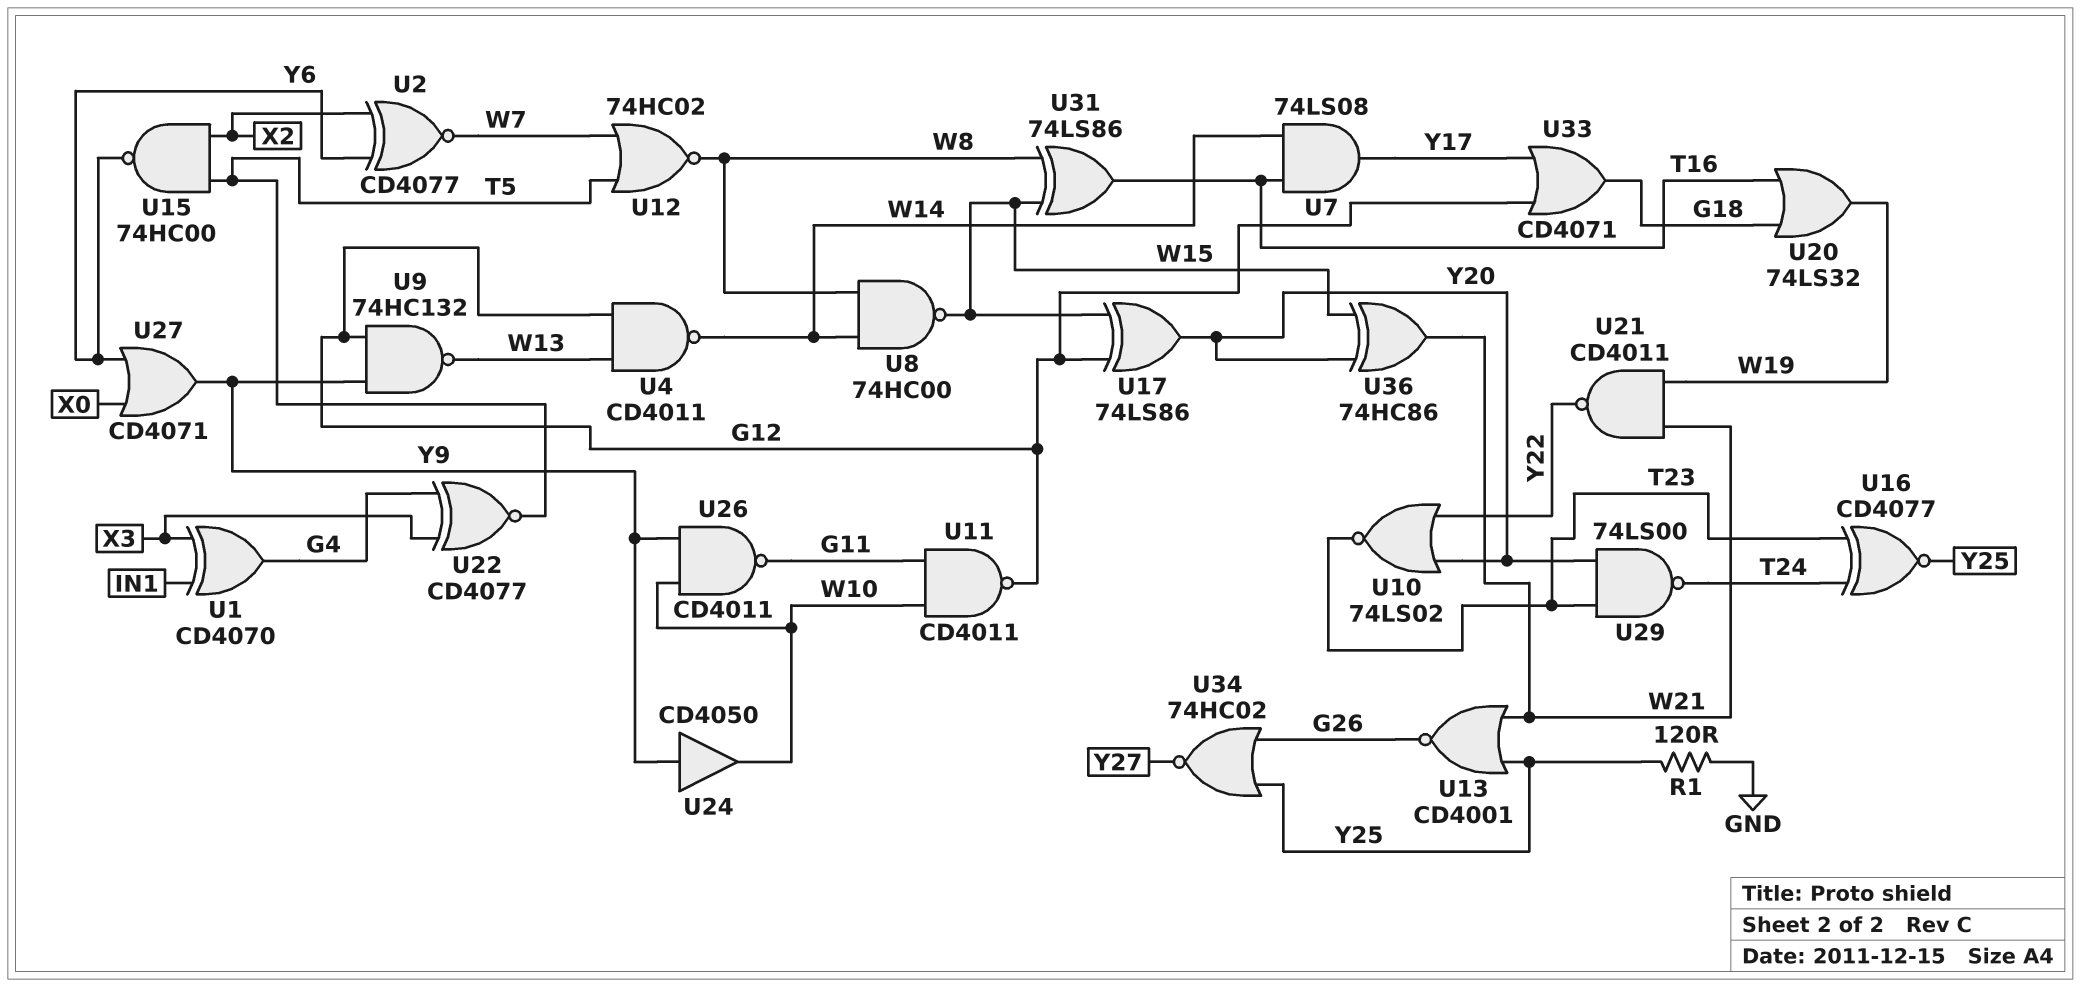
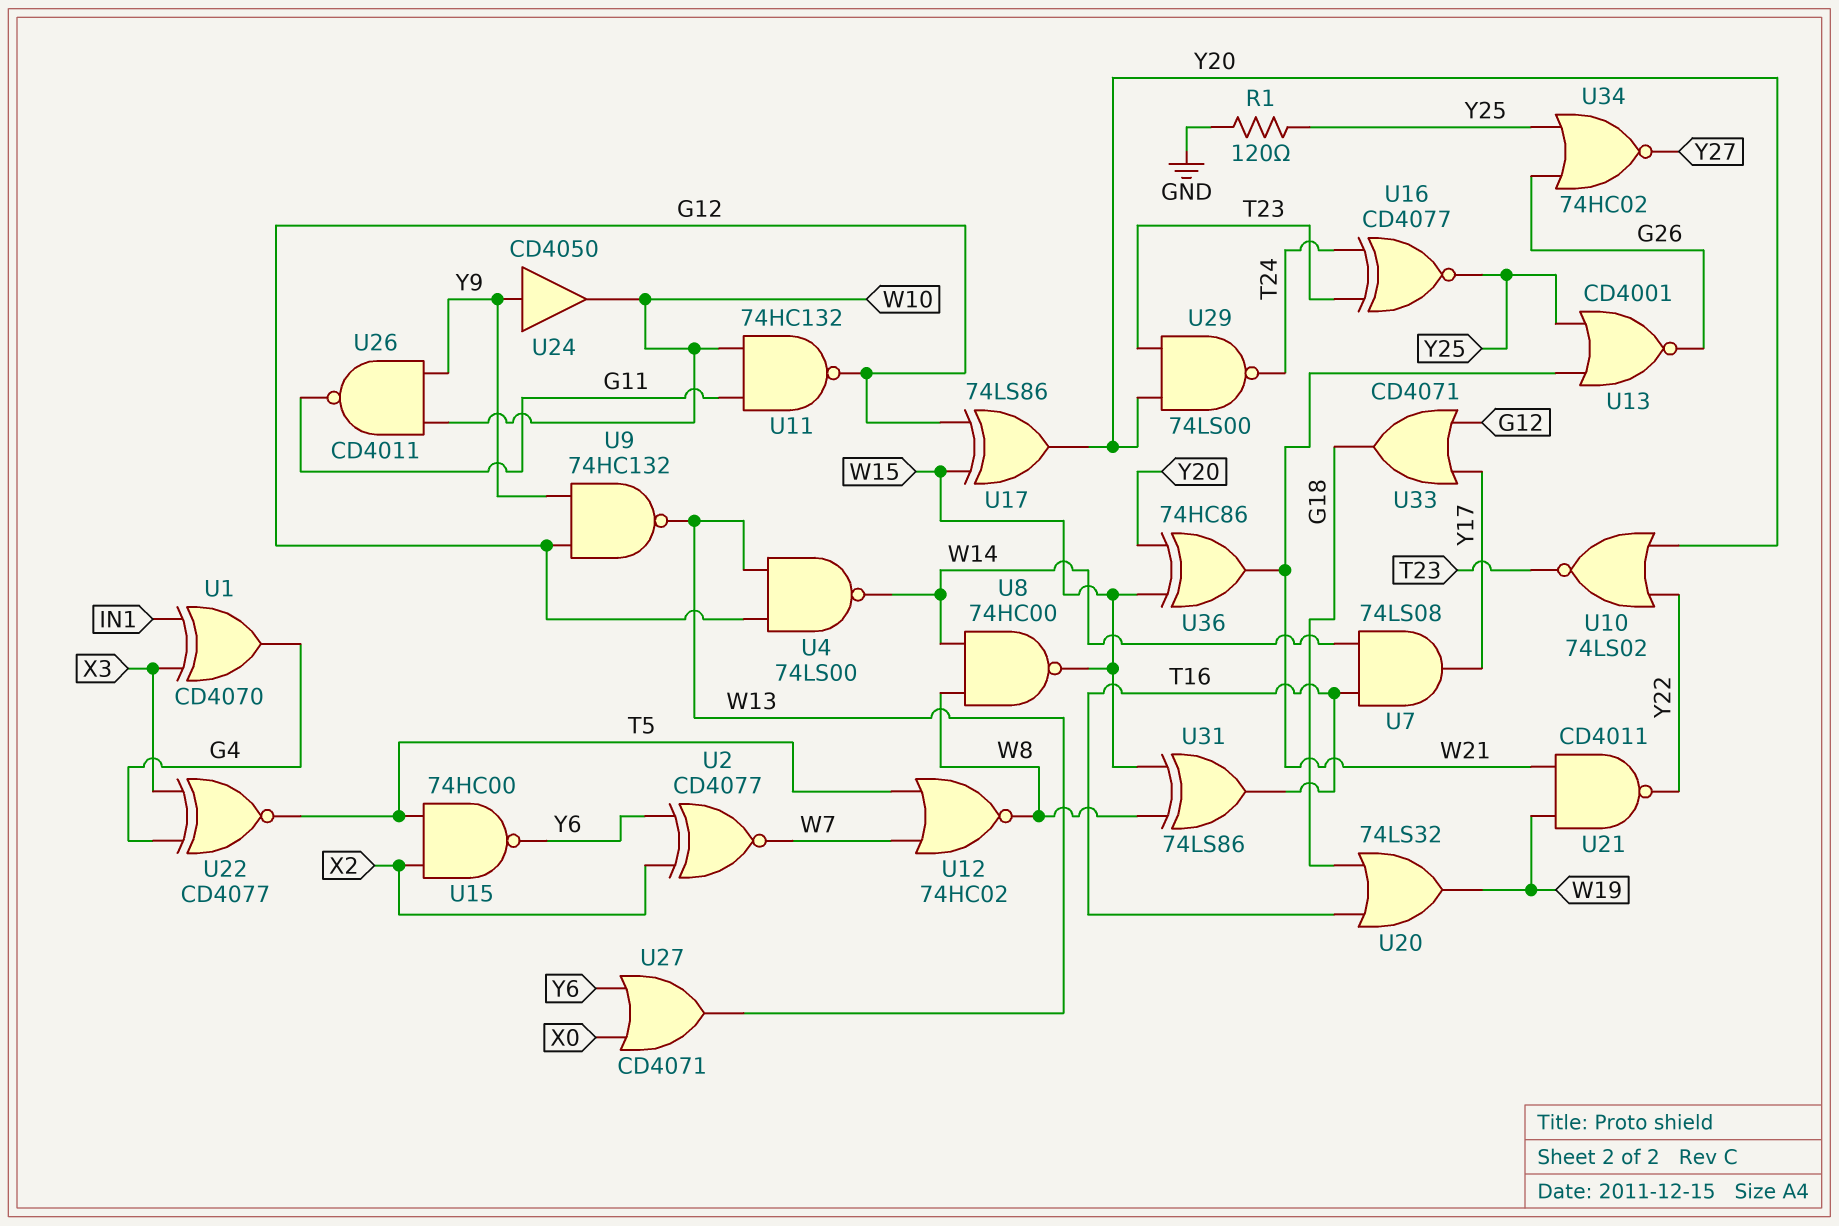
U4: NAND CD4011 (in G12, in W13, out W14) -> NAND 74LS00 (in G12, in W13, out W14)
U11: NAND CD4011 (in G11, in W10, out G12) -> NAND 74HC132 (in G11, in W10, out G12)
U27: OR CD4071 (in X0, in Y6, out Y9) -> OR CD4071 (in X0, in Y6, out W13)

